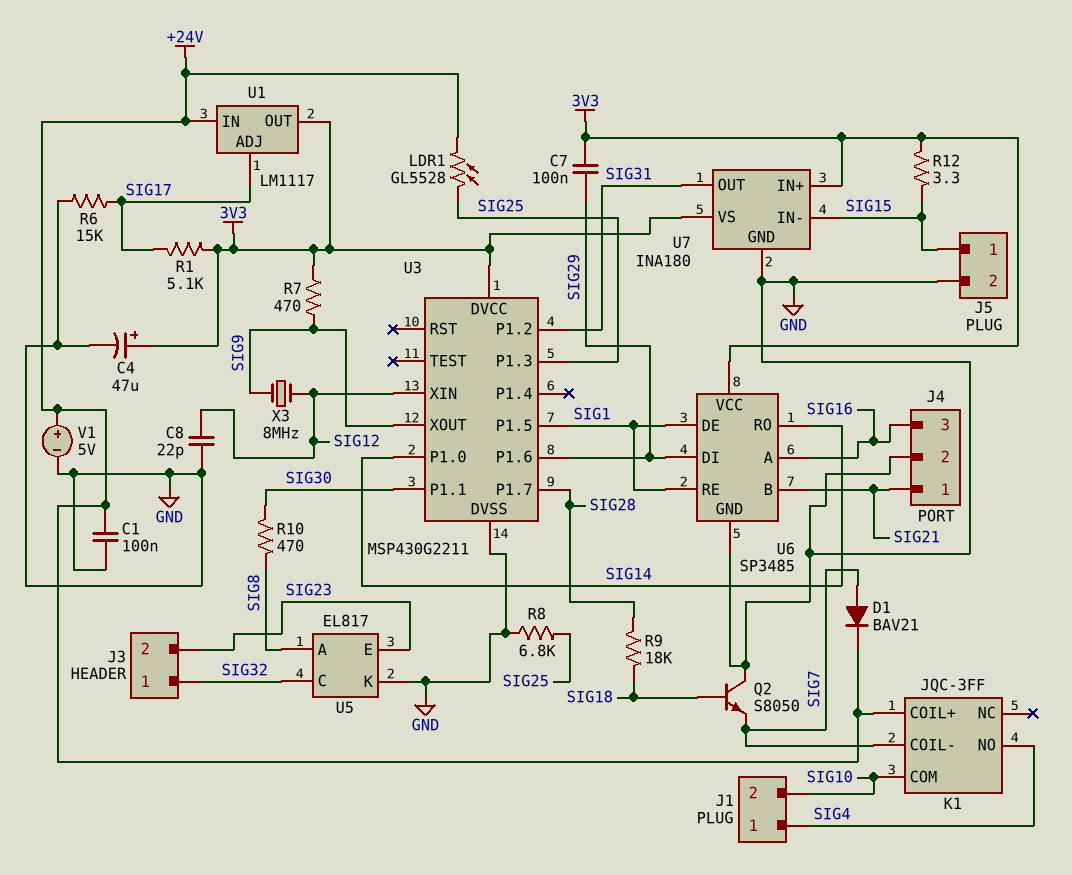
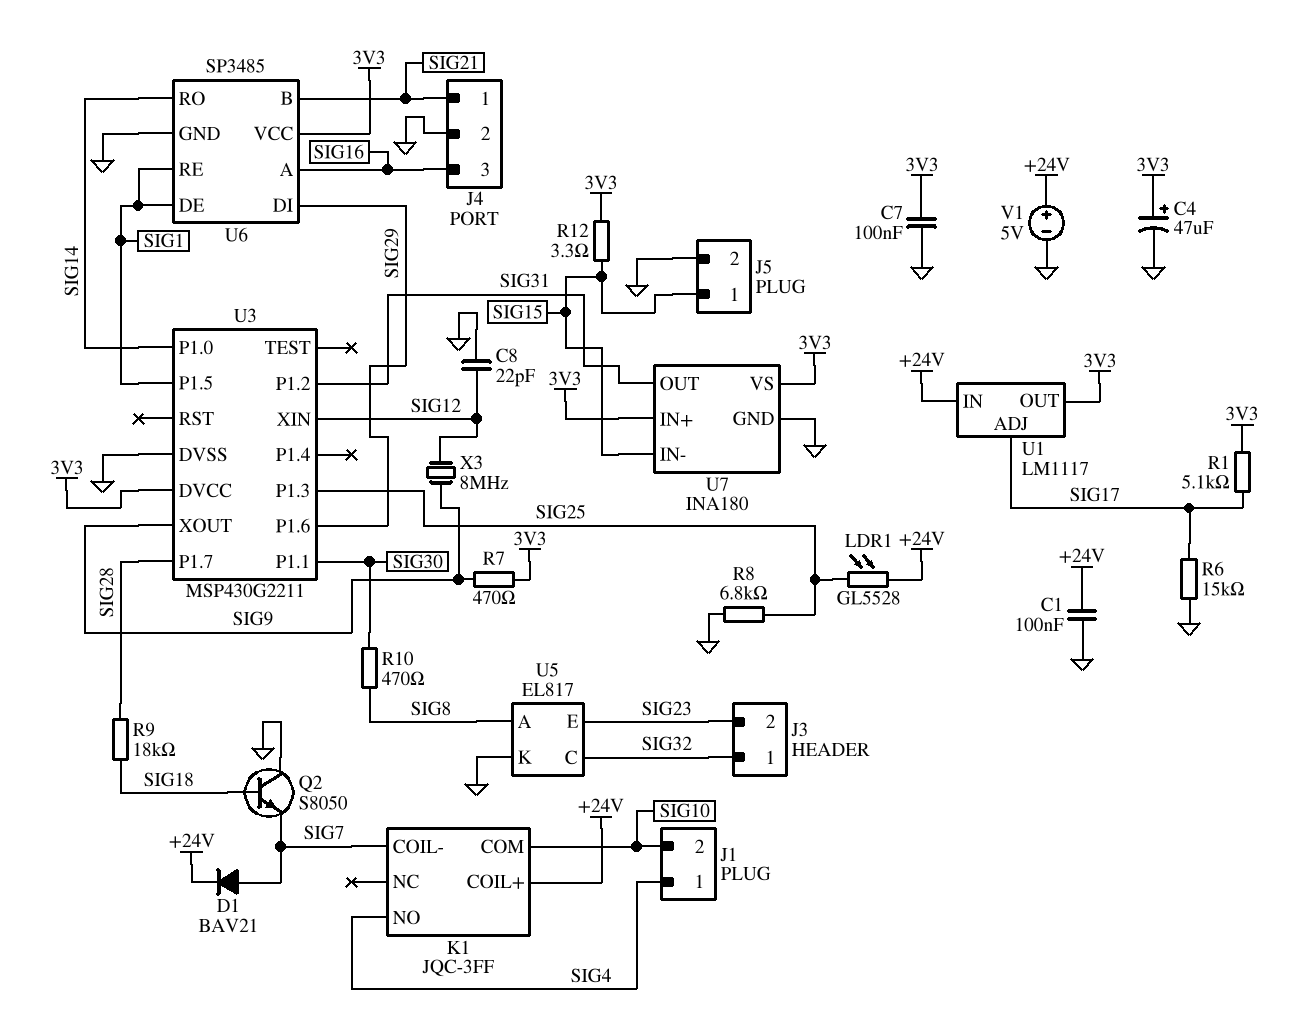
C7: 100nF (3V3, SIG29) -> 100nF (3V3, GND)

